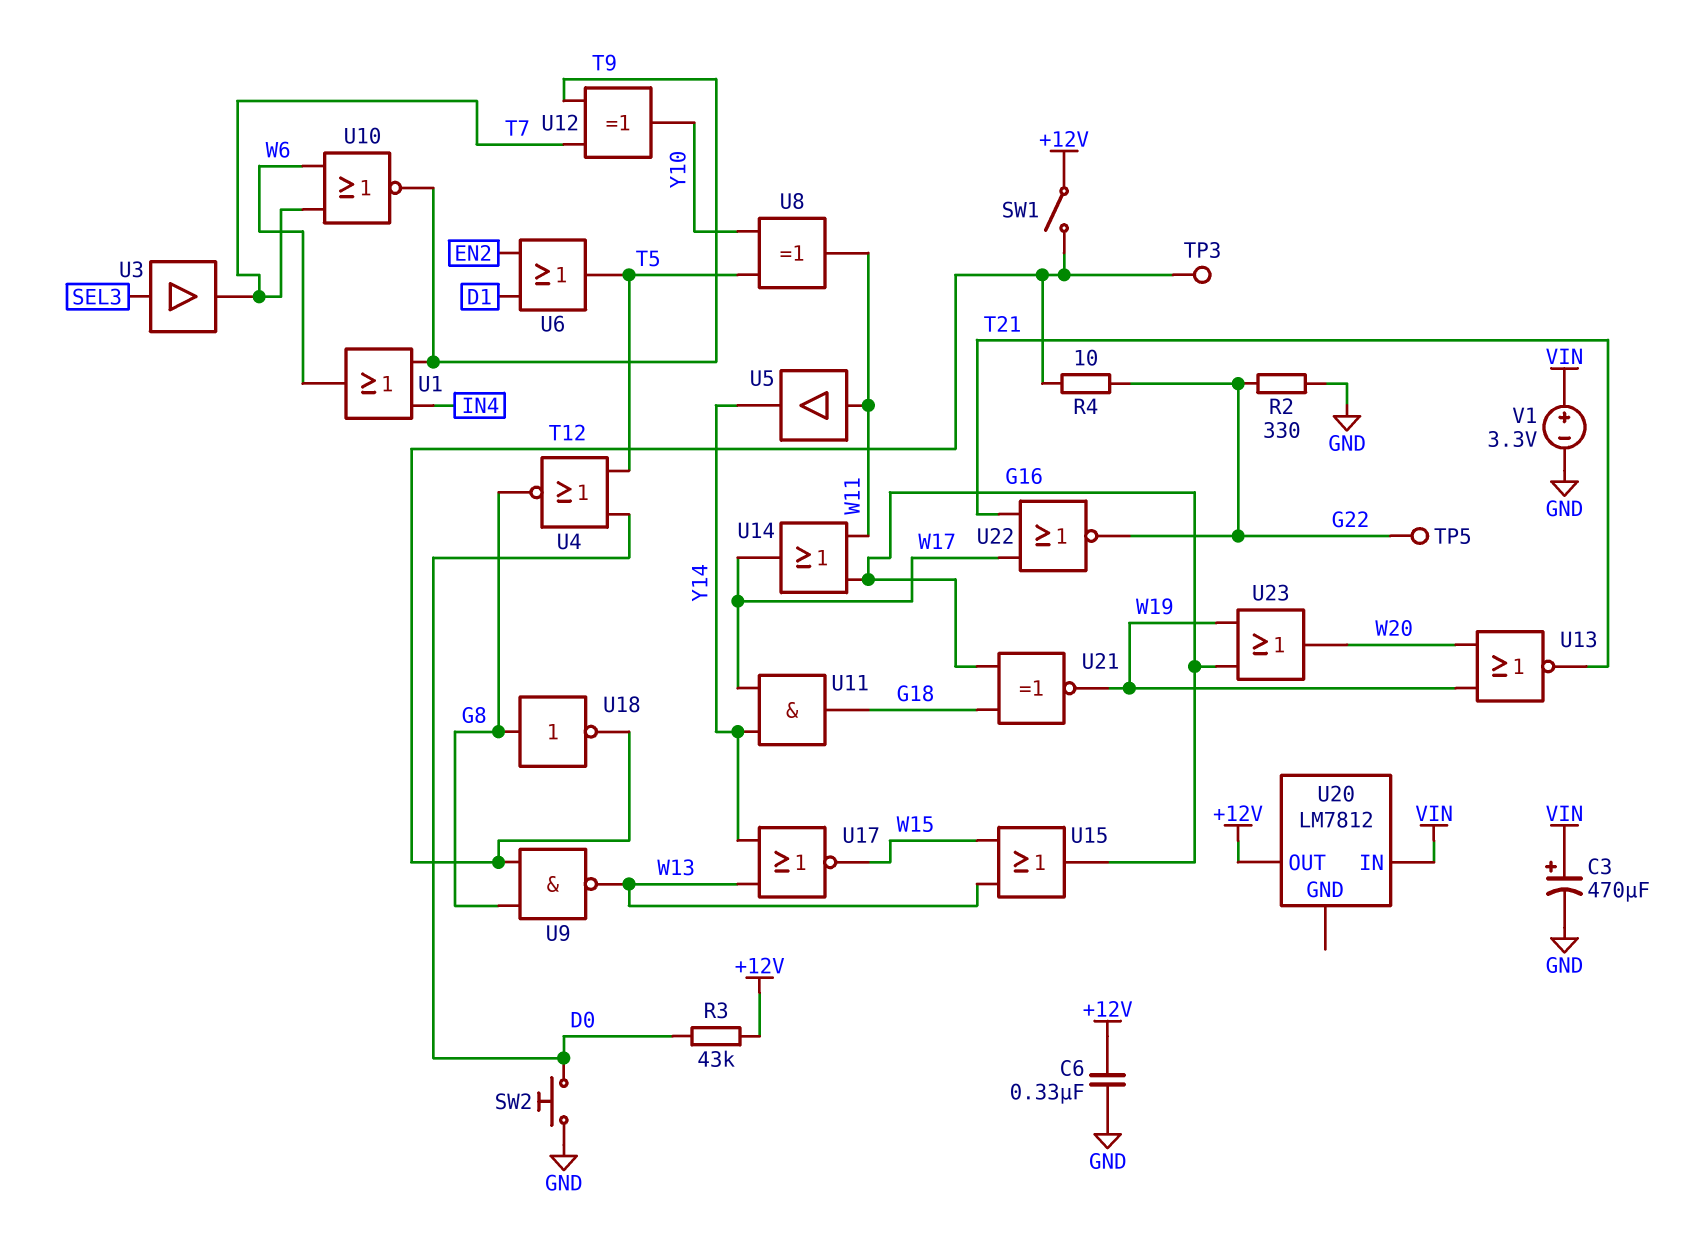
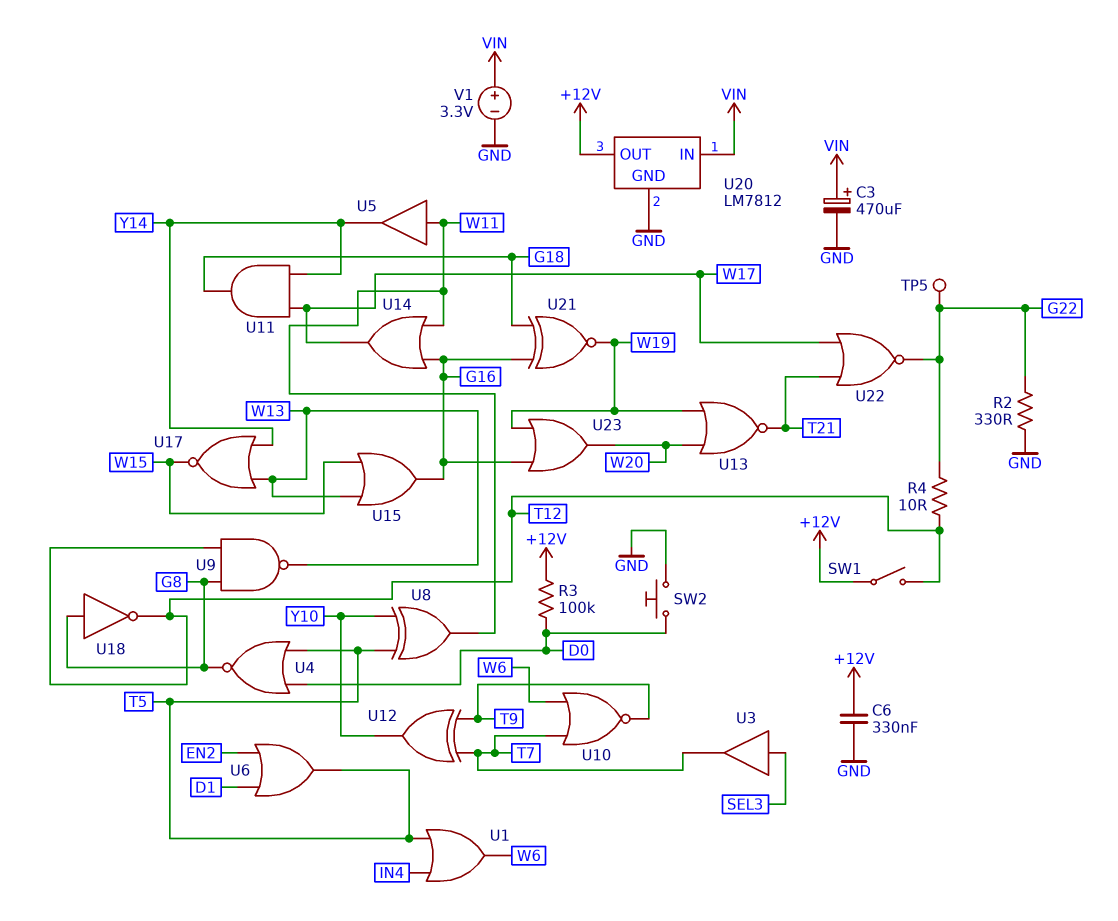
R3: 43k (+12V, D0) -> 100k (+12V, D0)
TP3: test point (T12) -> none
U1: OR (in IN4, in T9, out W6) -> OR (in IN4, in T5, out W6)
U20 pin GND: none -> GND

